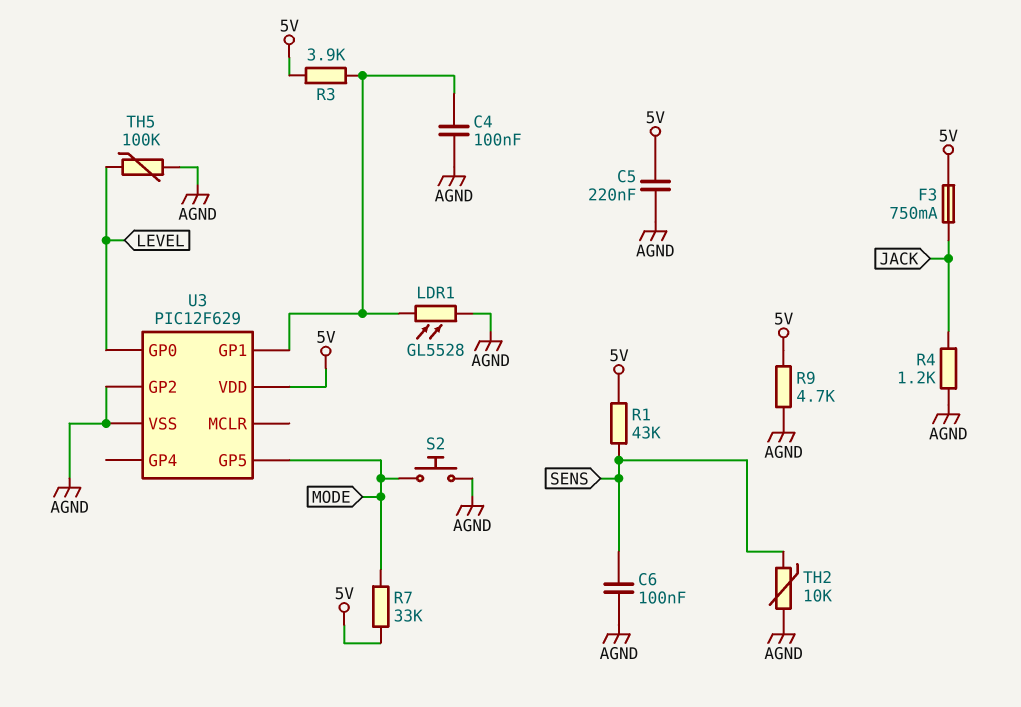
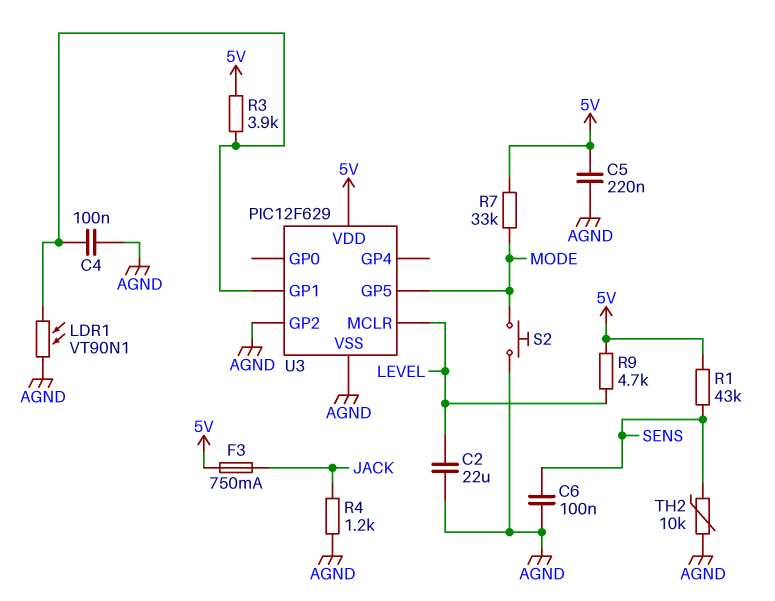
C2: none -> 22uF (AGND, LEVEL)
LDR1: GL5528 (AGND, U3/GP1) -> VT90N1 (AGND, U3/GP1)
R9: 4.7k (5V, AGND) -> 4.7k (5V, LEVEL)
TH5: 100k (AGND, LEVEL) -> none
U3 pin GP0: LEVEL -> none
U3 pin MCLR: none -> LEVEL

